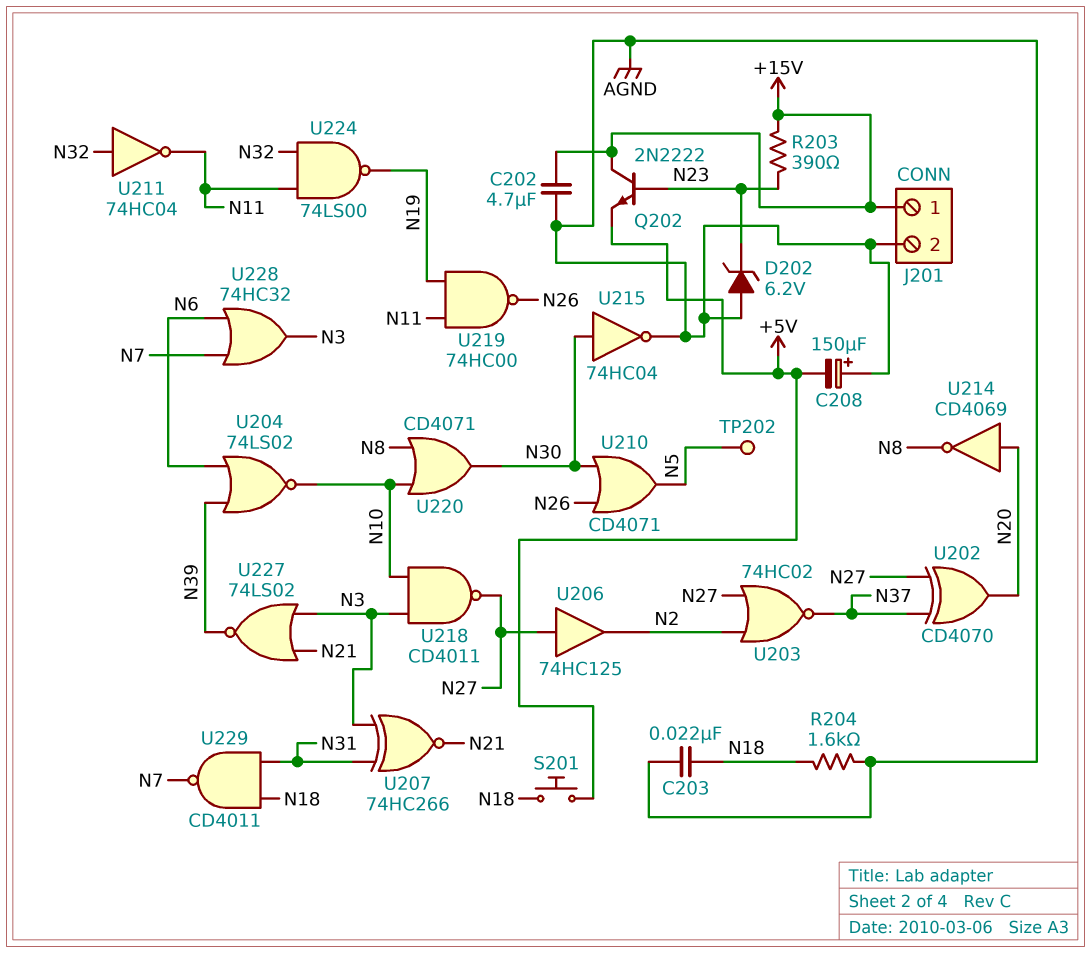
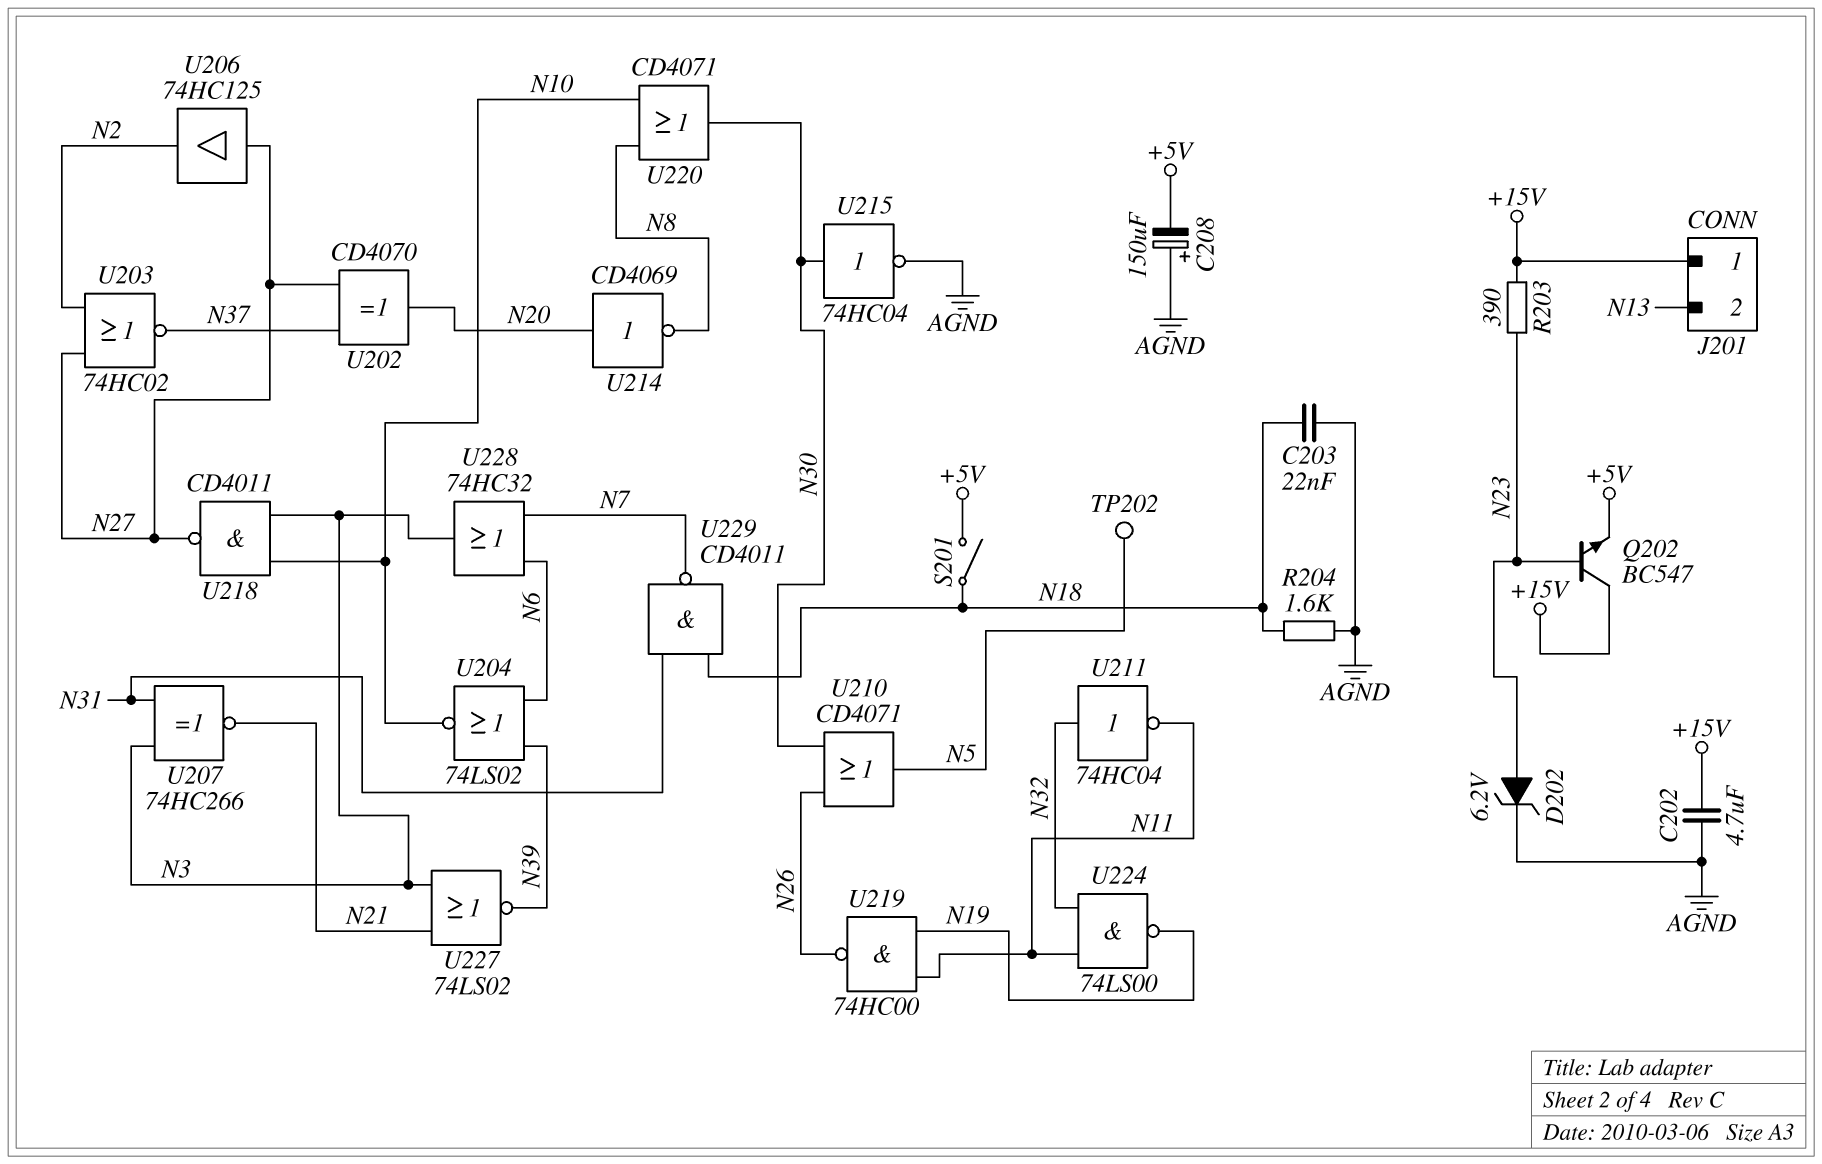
D202: zener 6.2V (A AGND, K N23) -> zener 6.2V (A N23, K AGND)
J201 pin 2: AGND -> N13
Q202: NPN 2N2222 (B N23, C +15V, E +5V) -> NPN BC547 (B N23, C +15V, E +5V)
S201: button (+5V, N18) -> switch (+5V, N18)

